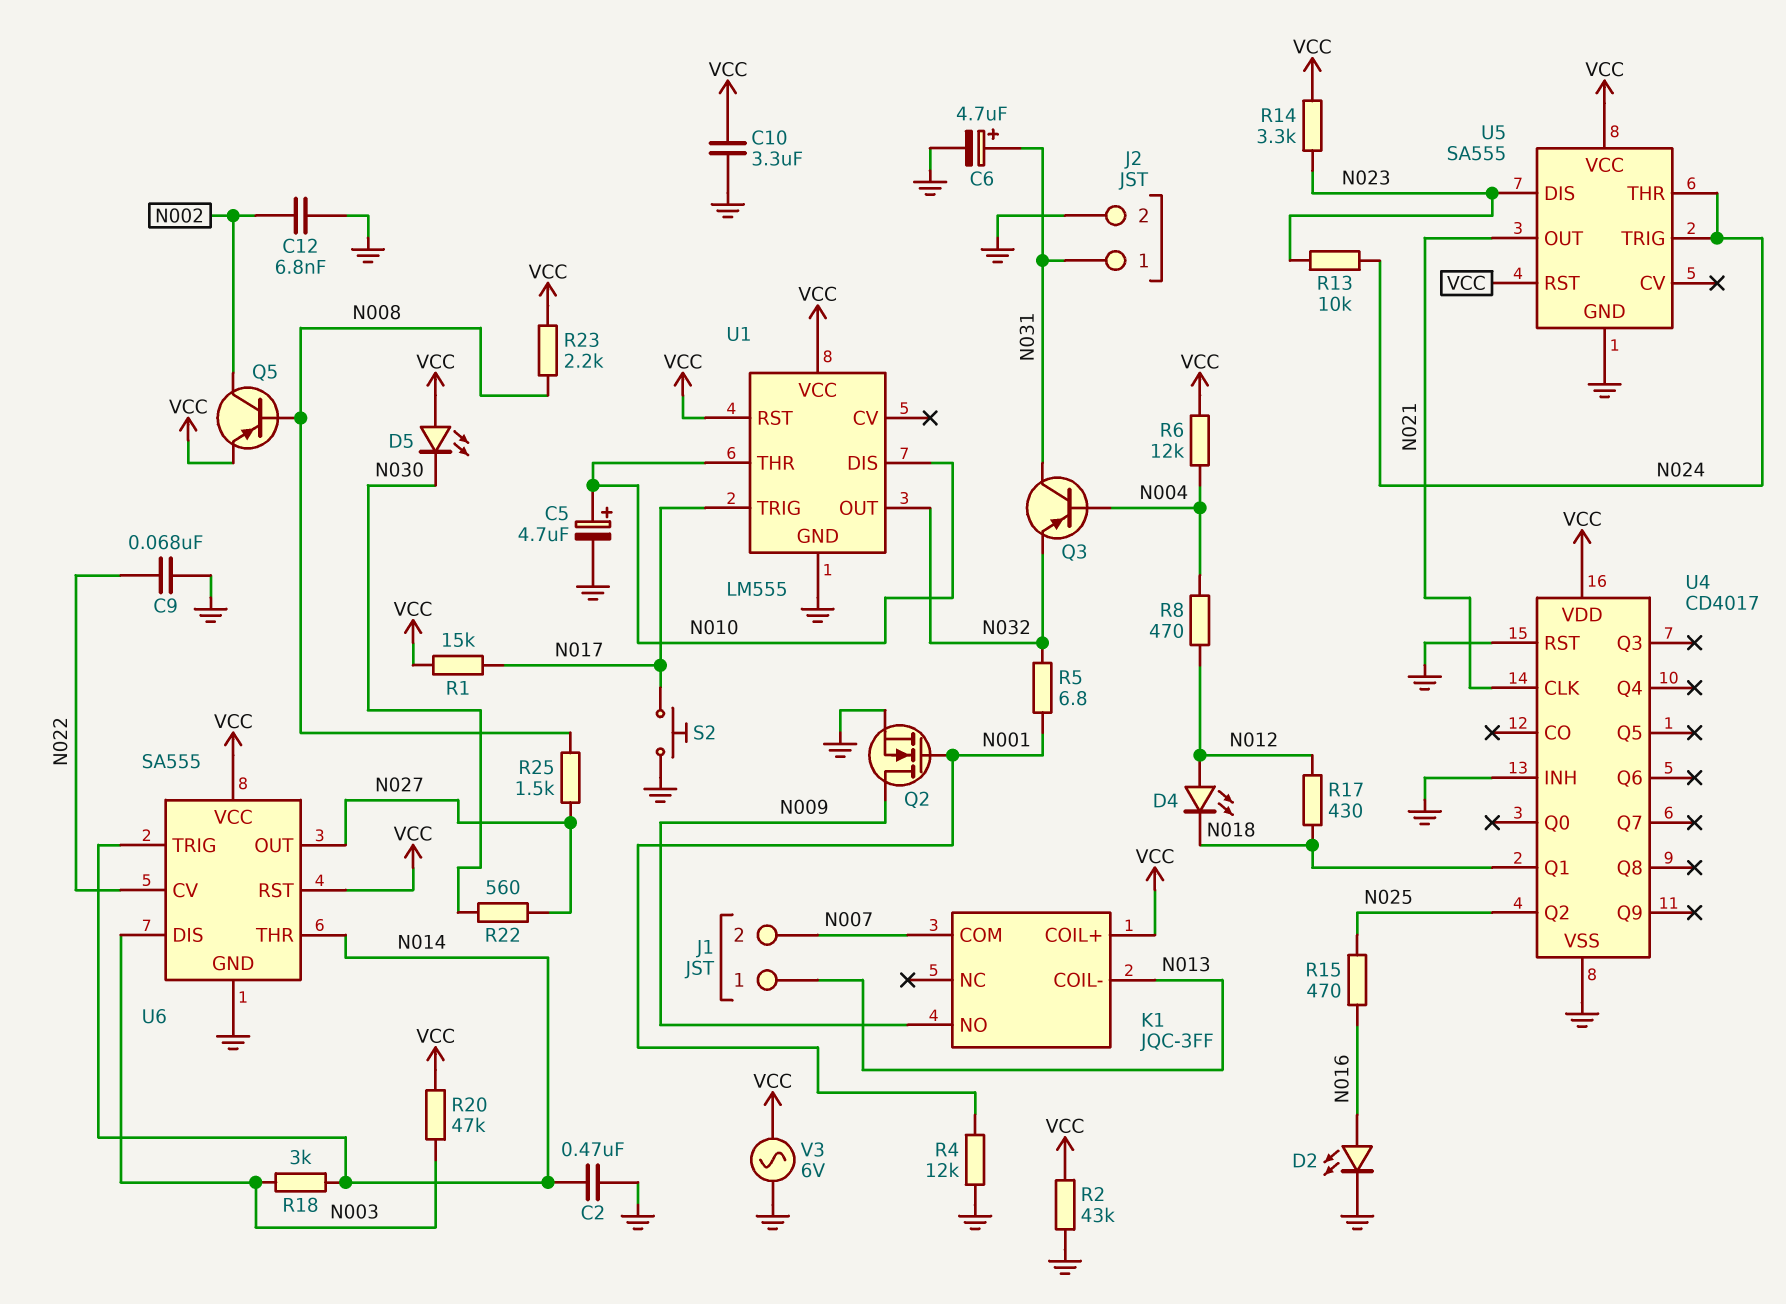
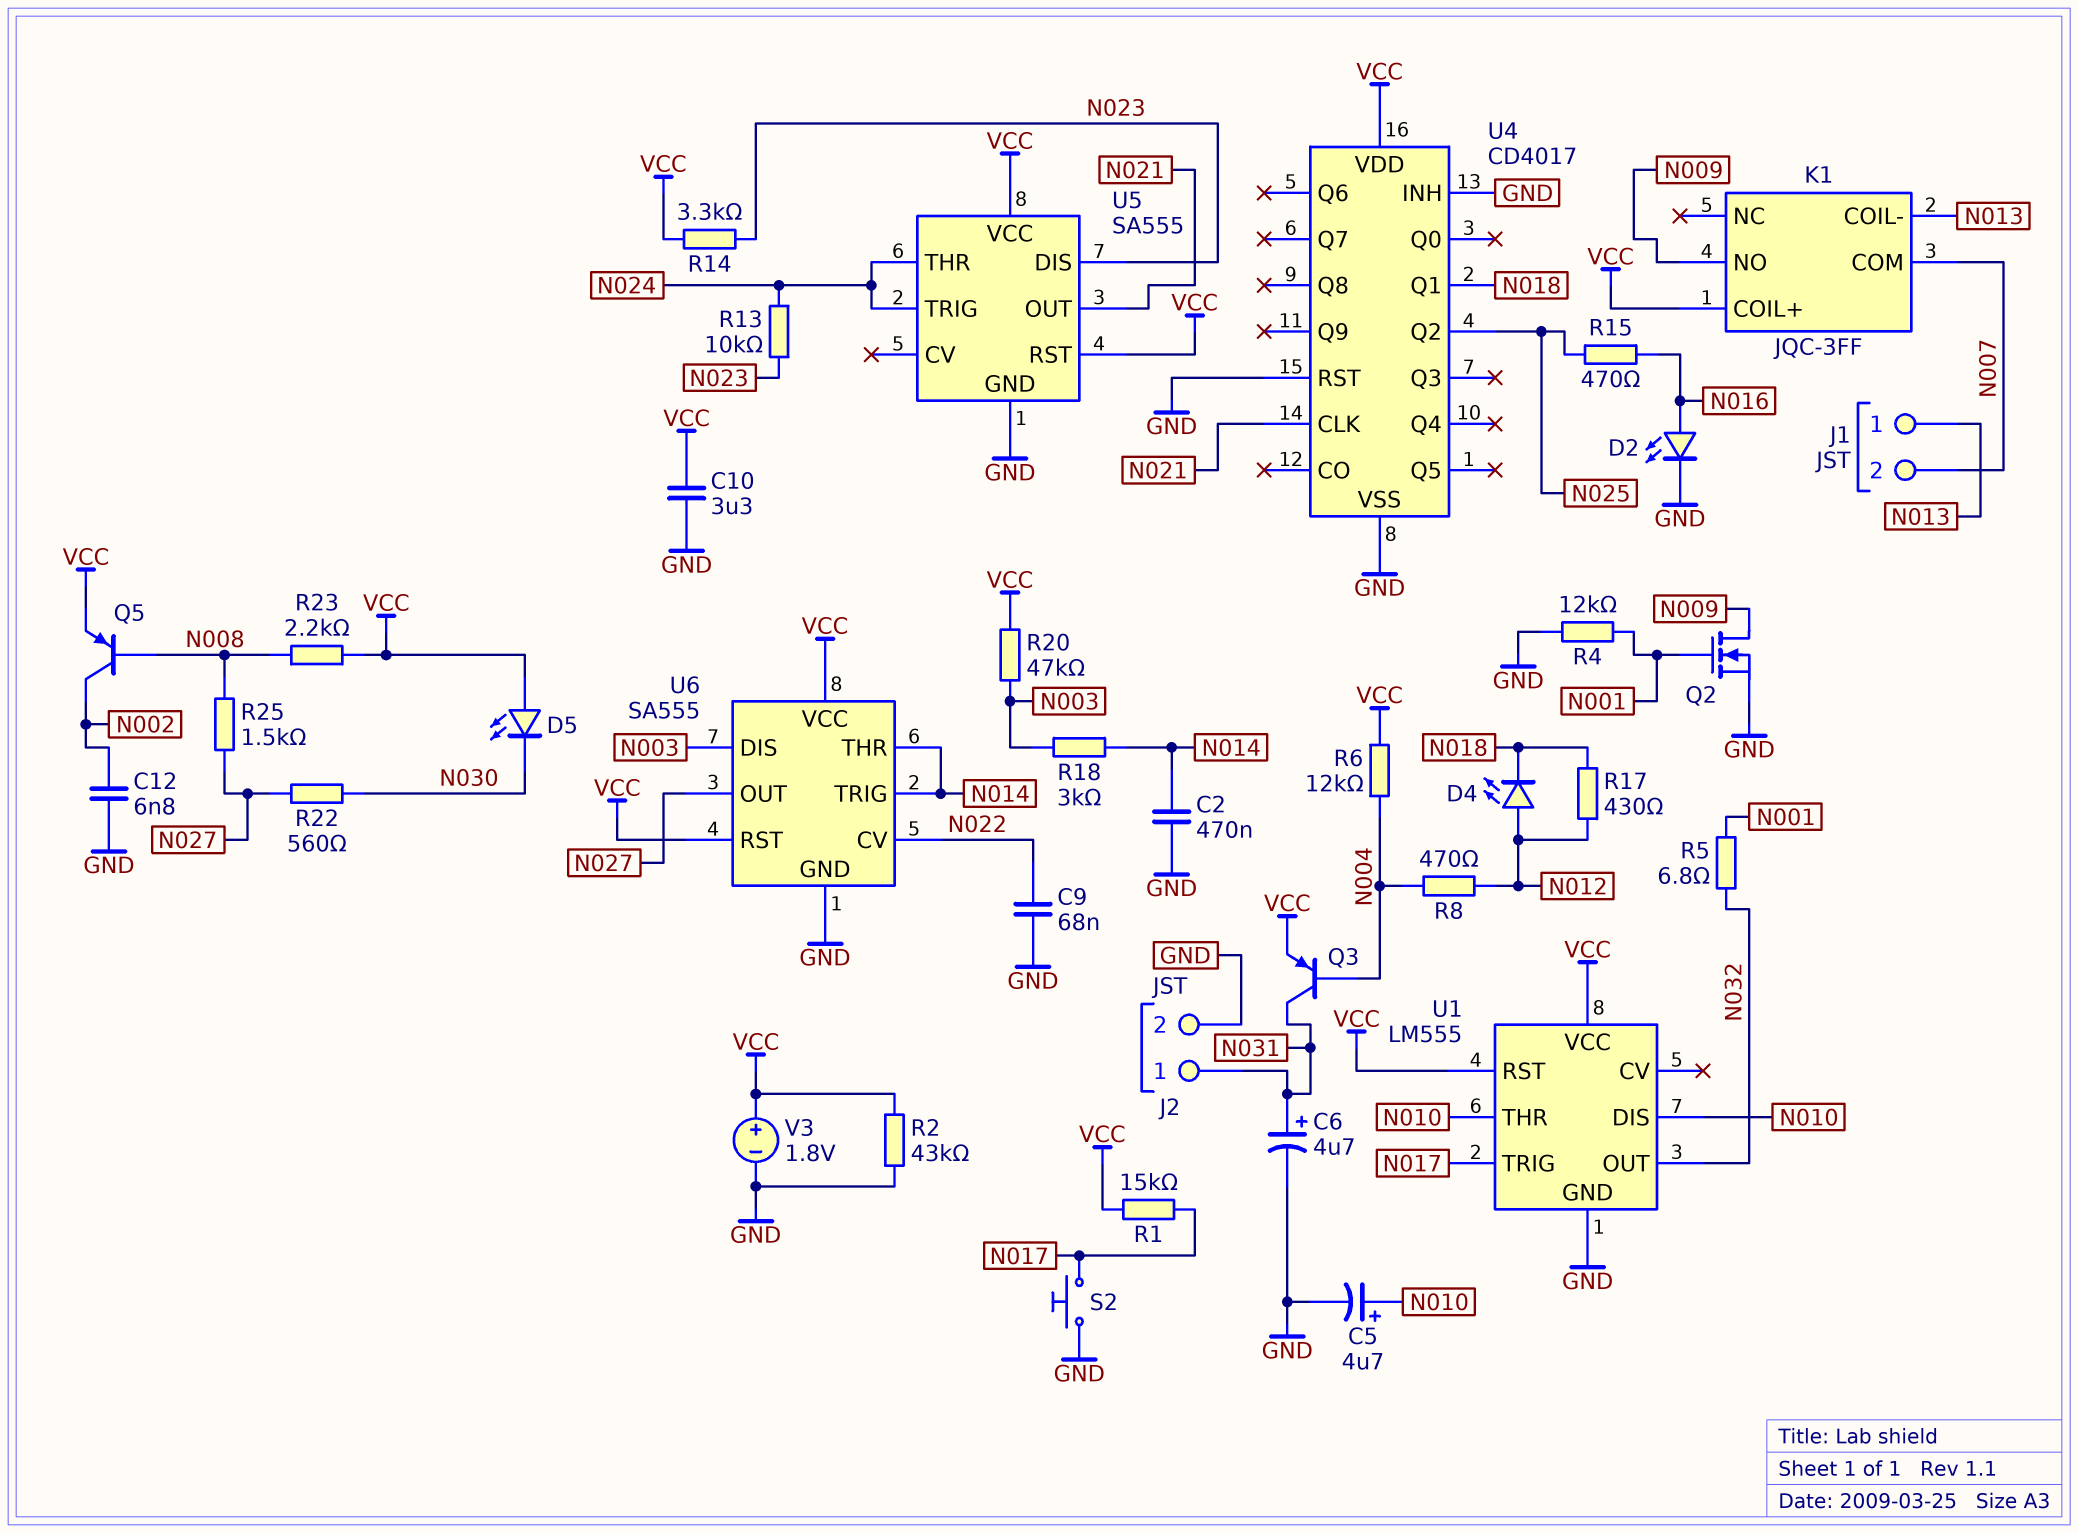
Q3: PNP (B N004, C N031, E N032) -> PNP (B N004, C N031, E VCC)
V3: AC 6V (GND, VCC) -> 1.8V (plus VCC, minus GND)

